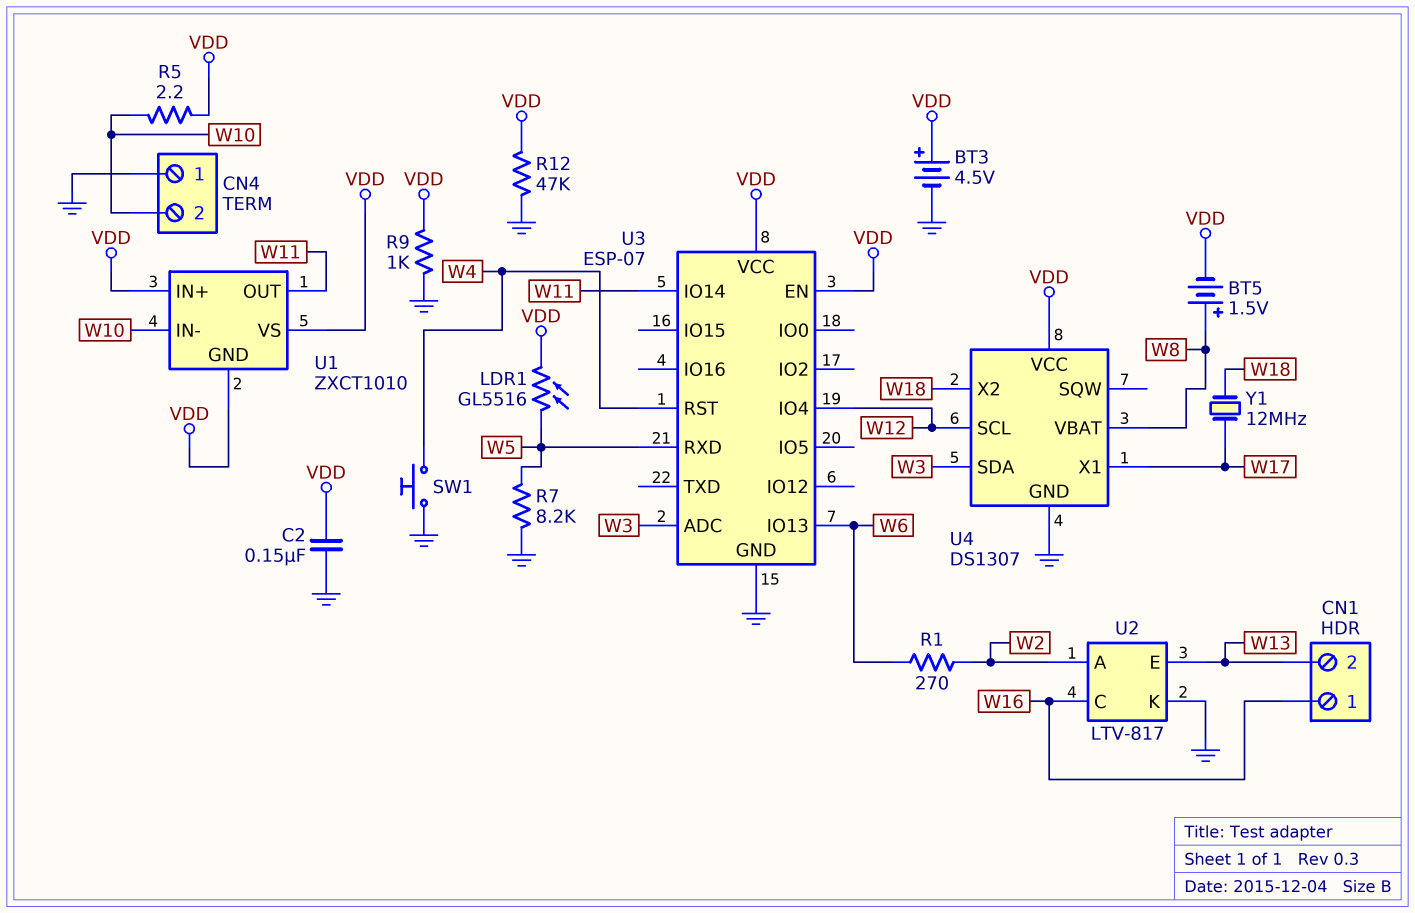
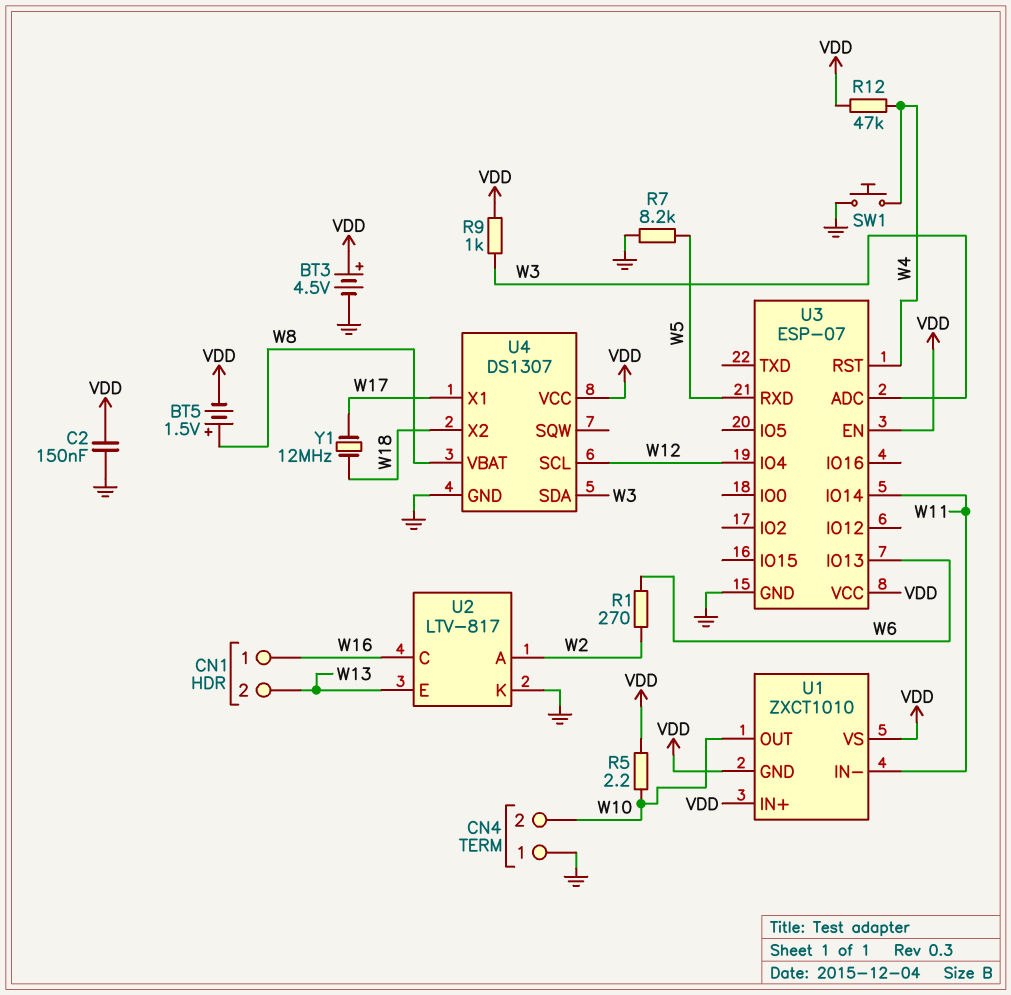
LDR1: GL5516 (VDD, W5) -> none
R9: 1k (GND, VDD) -> 1k (VDD, W3)
R12: 47k (GND, VDD) -> 47k (VDD, W4)
U1 pin IN-: W10 -> W11
U1 pin OUT: W11 -> W10

